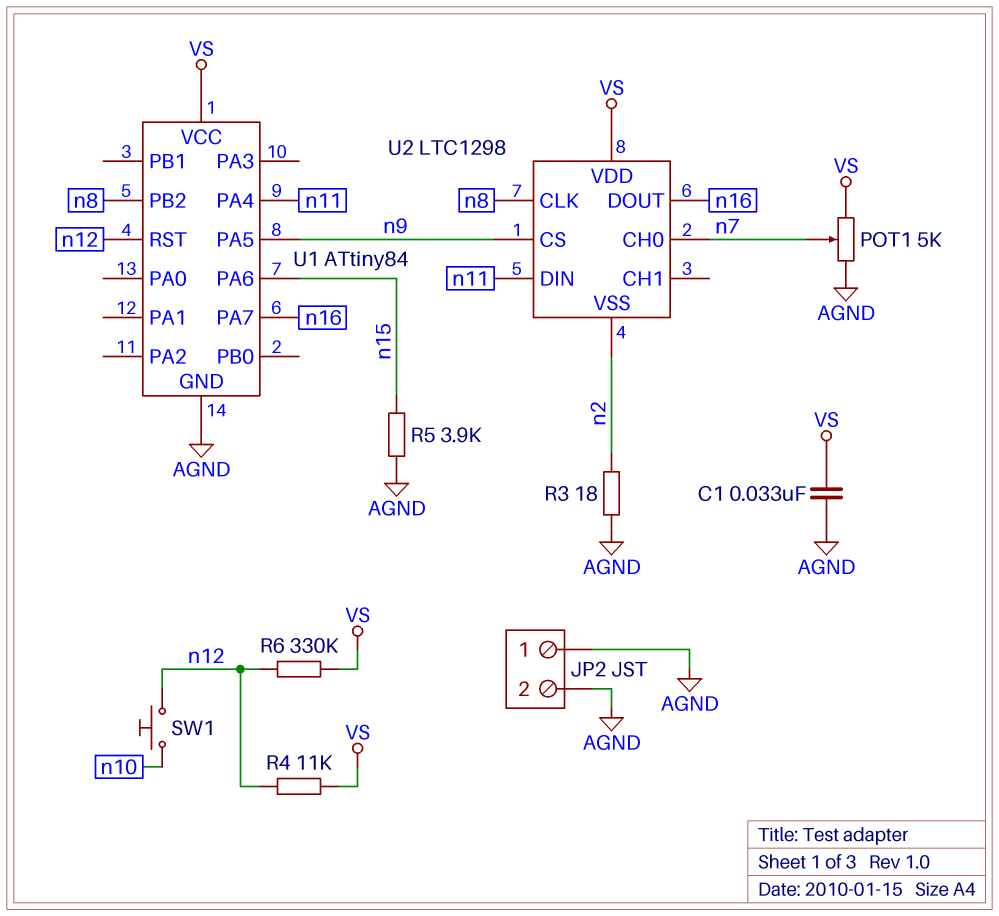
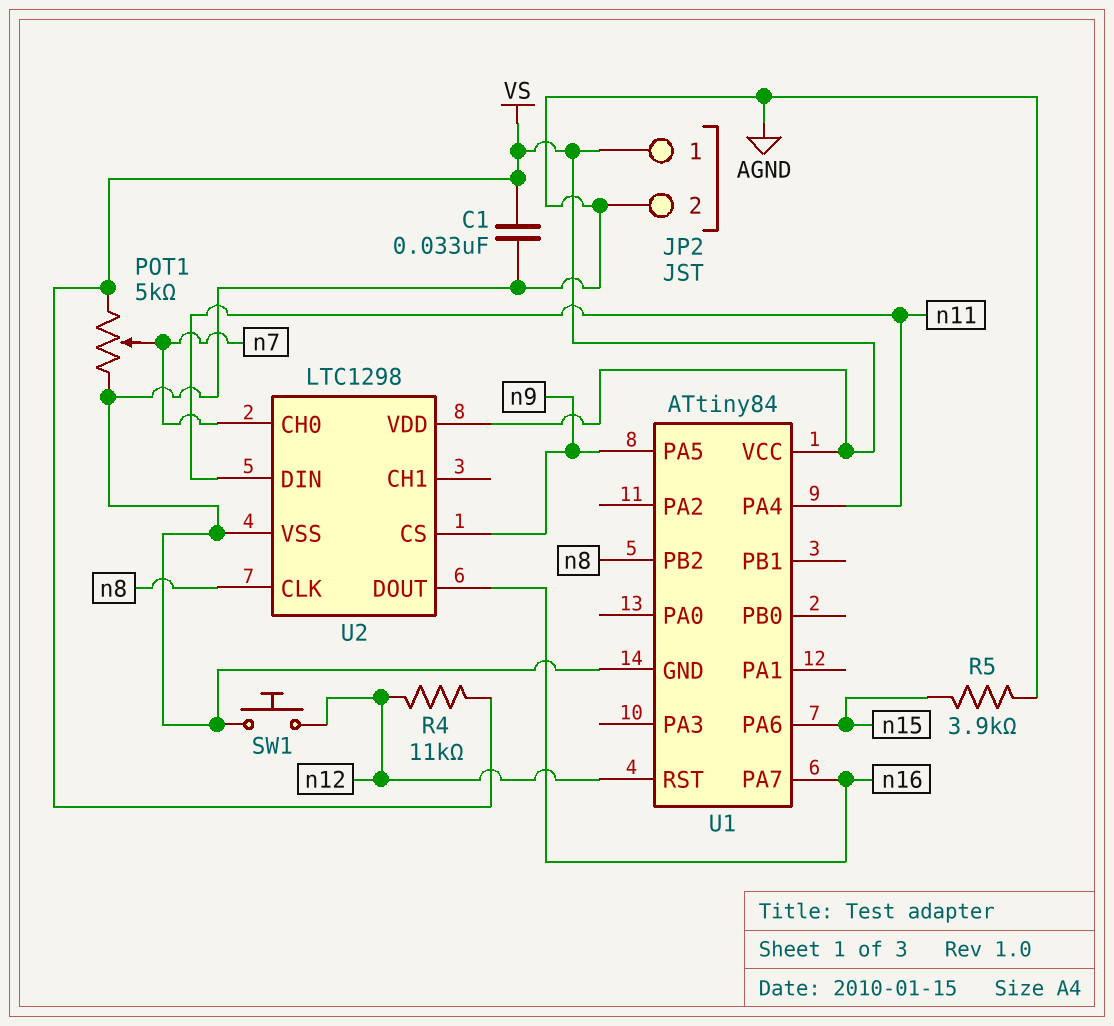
JP2 pin 1: AGND -> VS
R3: 18 (AGND, n2) -> none
R6: 330k (VS, n12) -> none
SW1: button (n10, n12) -> button (AGND, n12)
U2 pin VSS: n2 -> AGND

